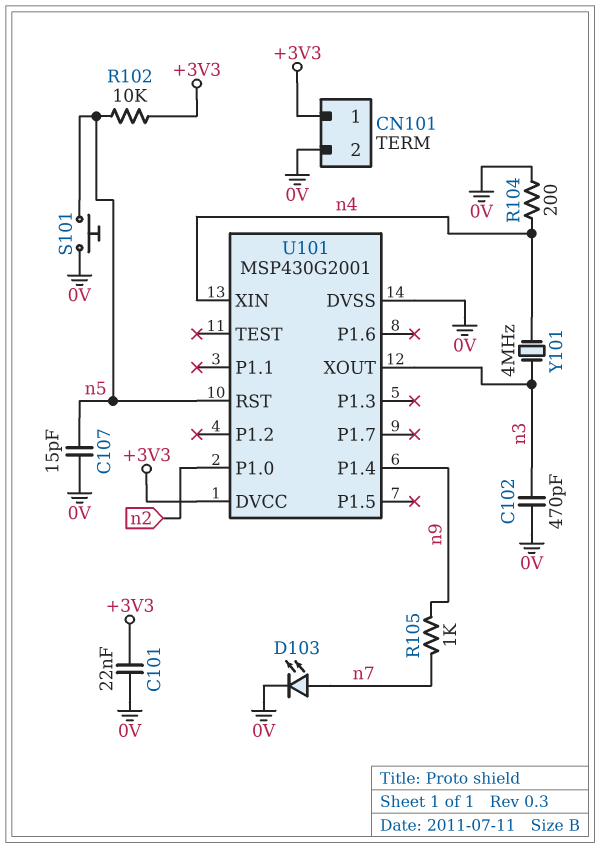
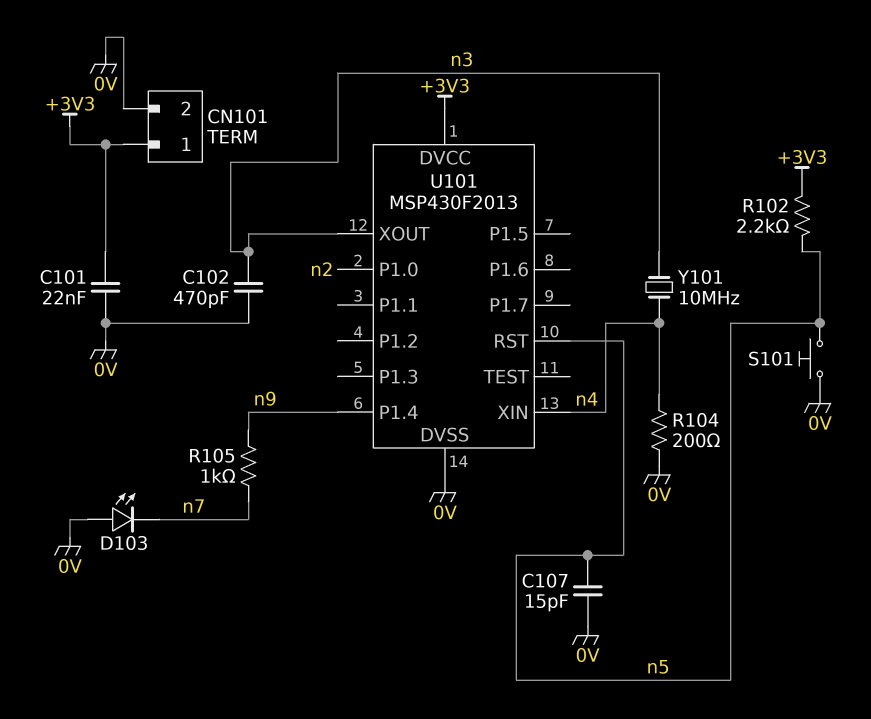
D103: LED (A n7, K 0V) -> LED (A 0V, K n7)
R102: 10k (+3V3, n5) -> 2.2k (+3V3, n5)
U101: MSP430G2001 -> MSP430F2013
Y101: 4MHz (n3, n4) -> 10MHz (n3, n4)

